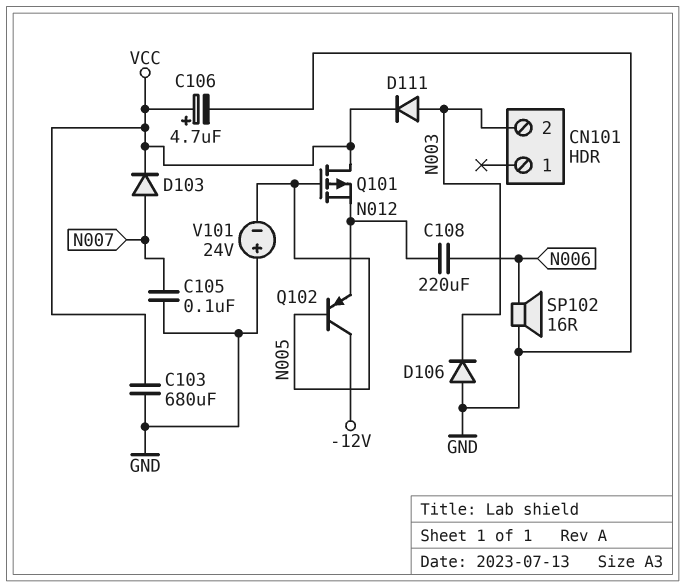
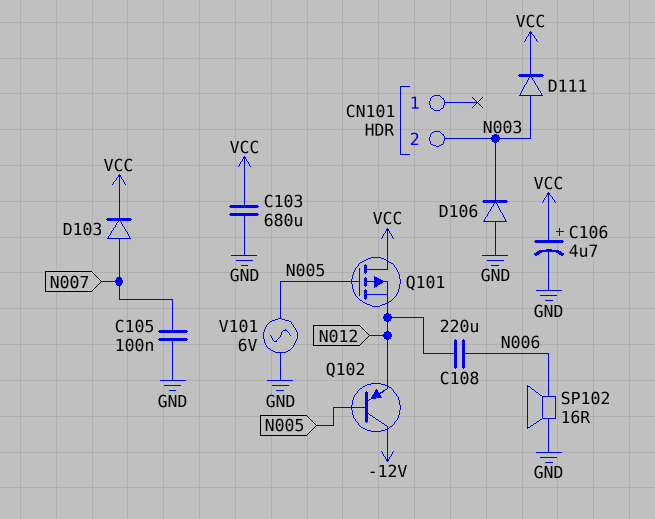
V101: 24V (plus GND, minus N005) -> AC 6V (GND, N005)

